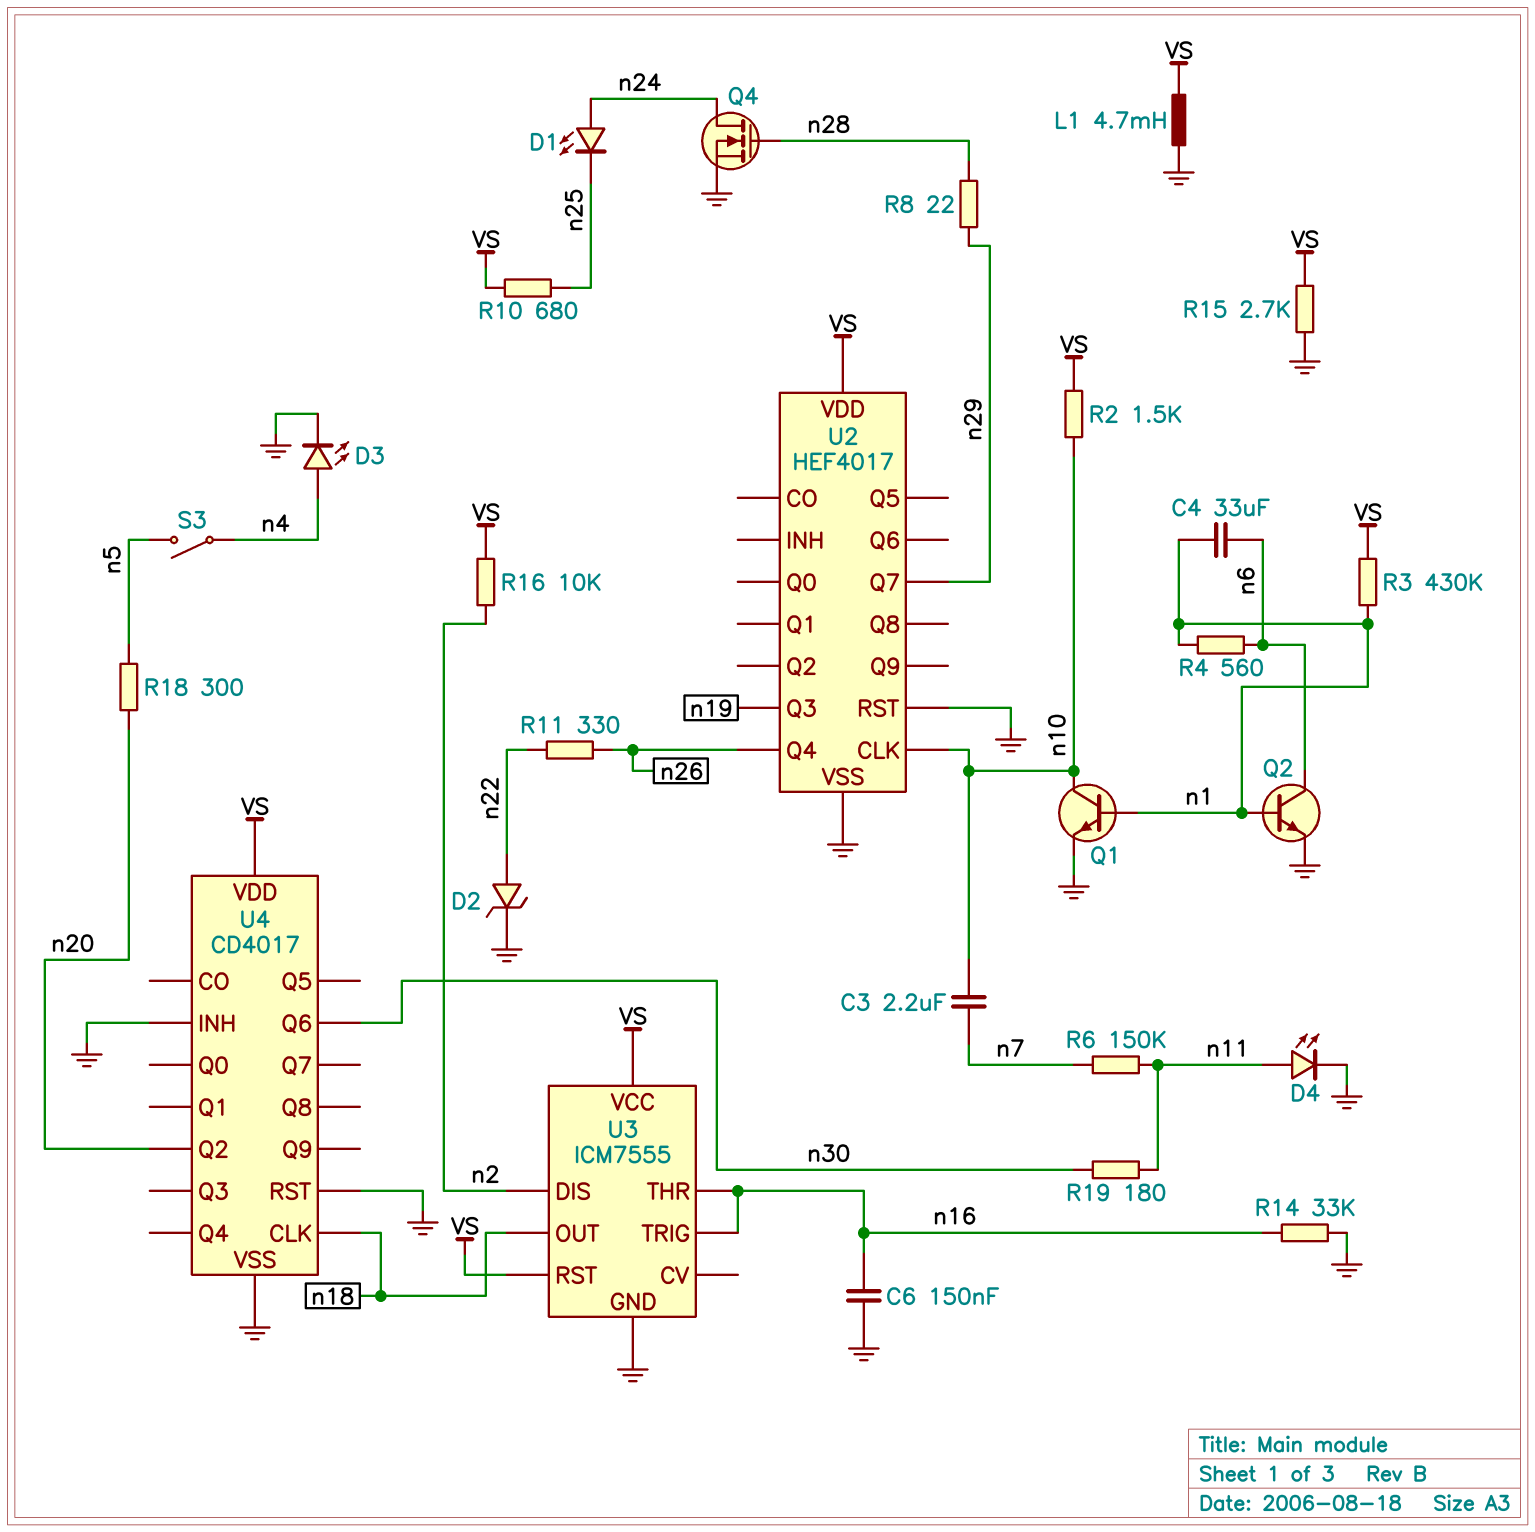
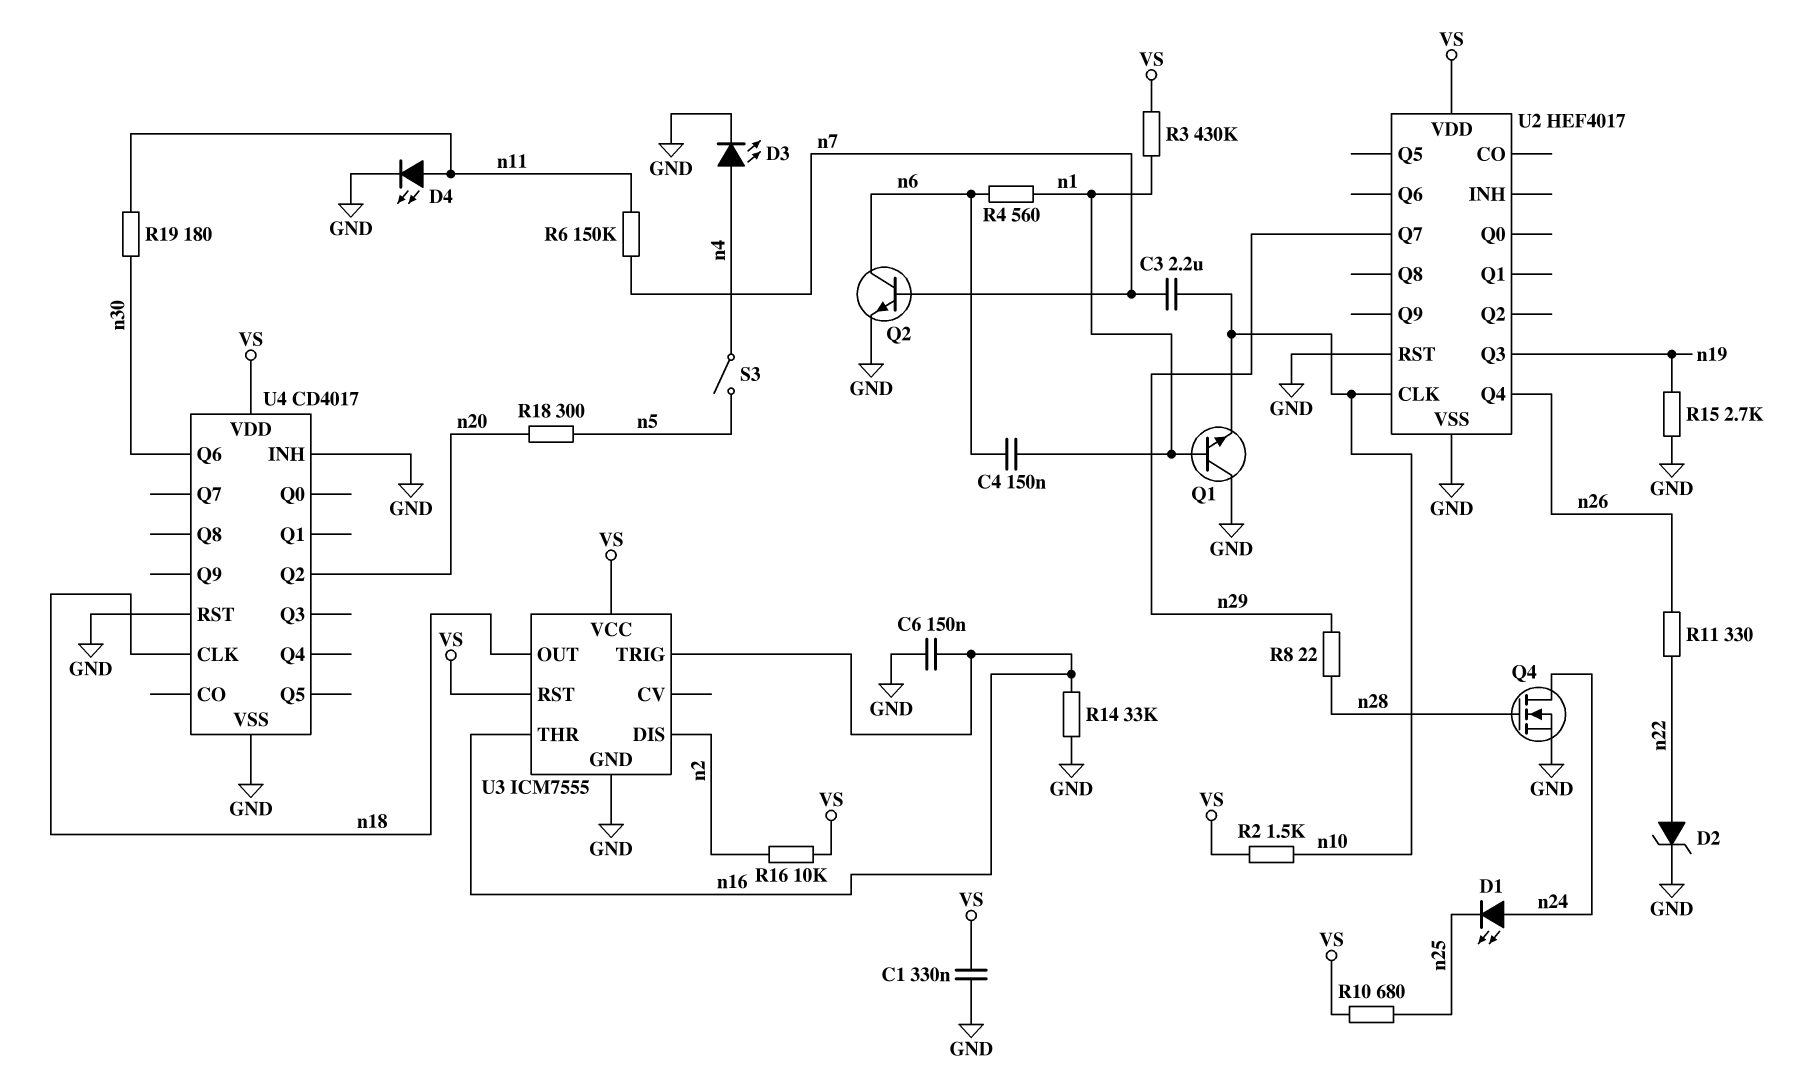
C1: none -> 330nF (GND, VS)
C4: 33uF (n1, n6) -> 150nF (n1, n6)
L1: 4.7mH (GND, VS) -> none
Q1: NPN (B n1, C n10, E GND) -> NPN (B n1, C GND, E n10)
Q2: NPN (B n1, C n6, E GND) -> NPN (B n7, C n6, E GND)
R15: 2.7k (GND, VS) -> 2.7k (GND, n19)

